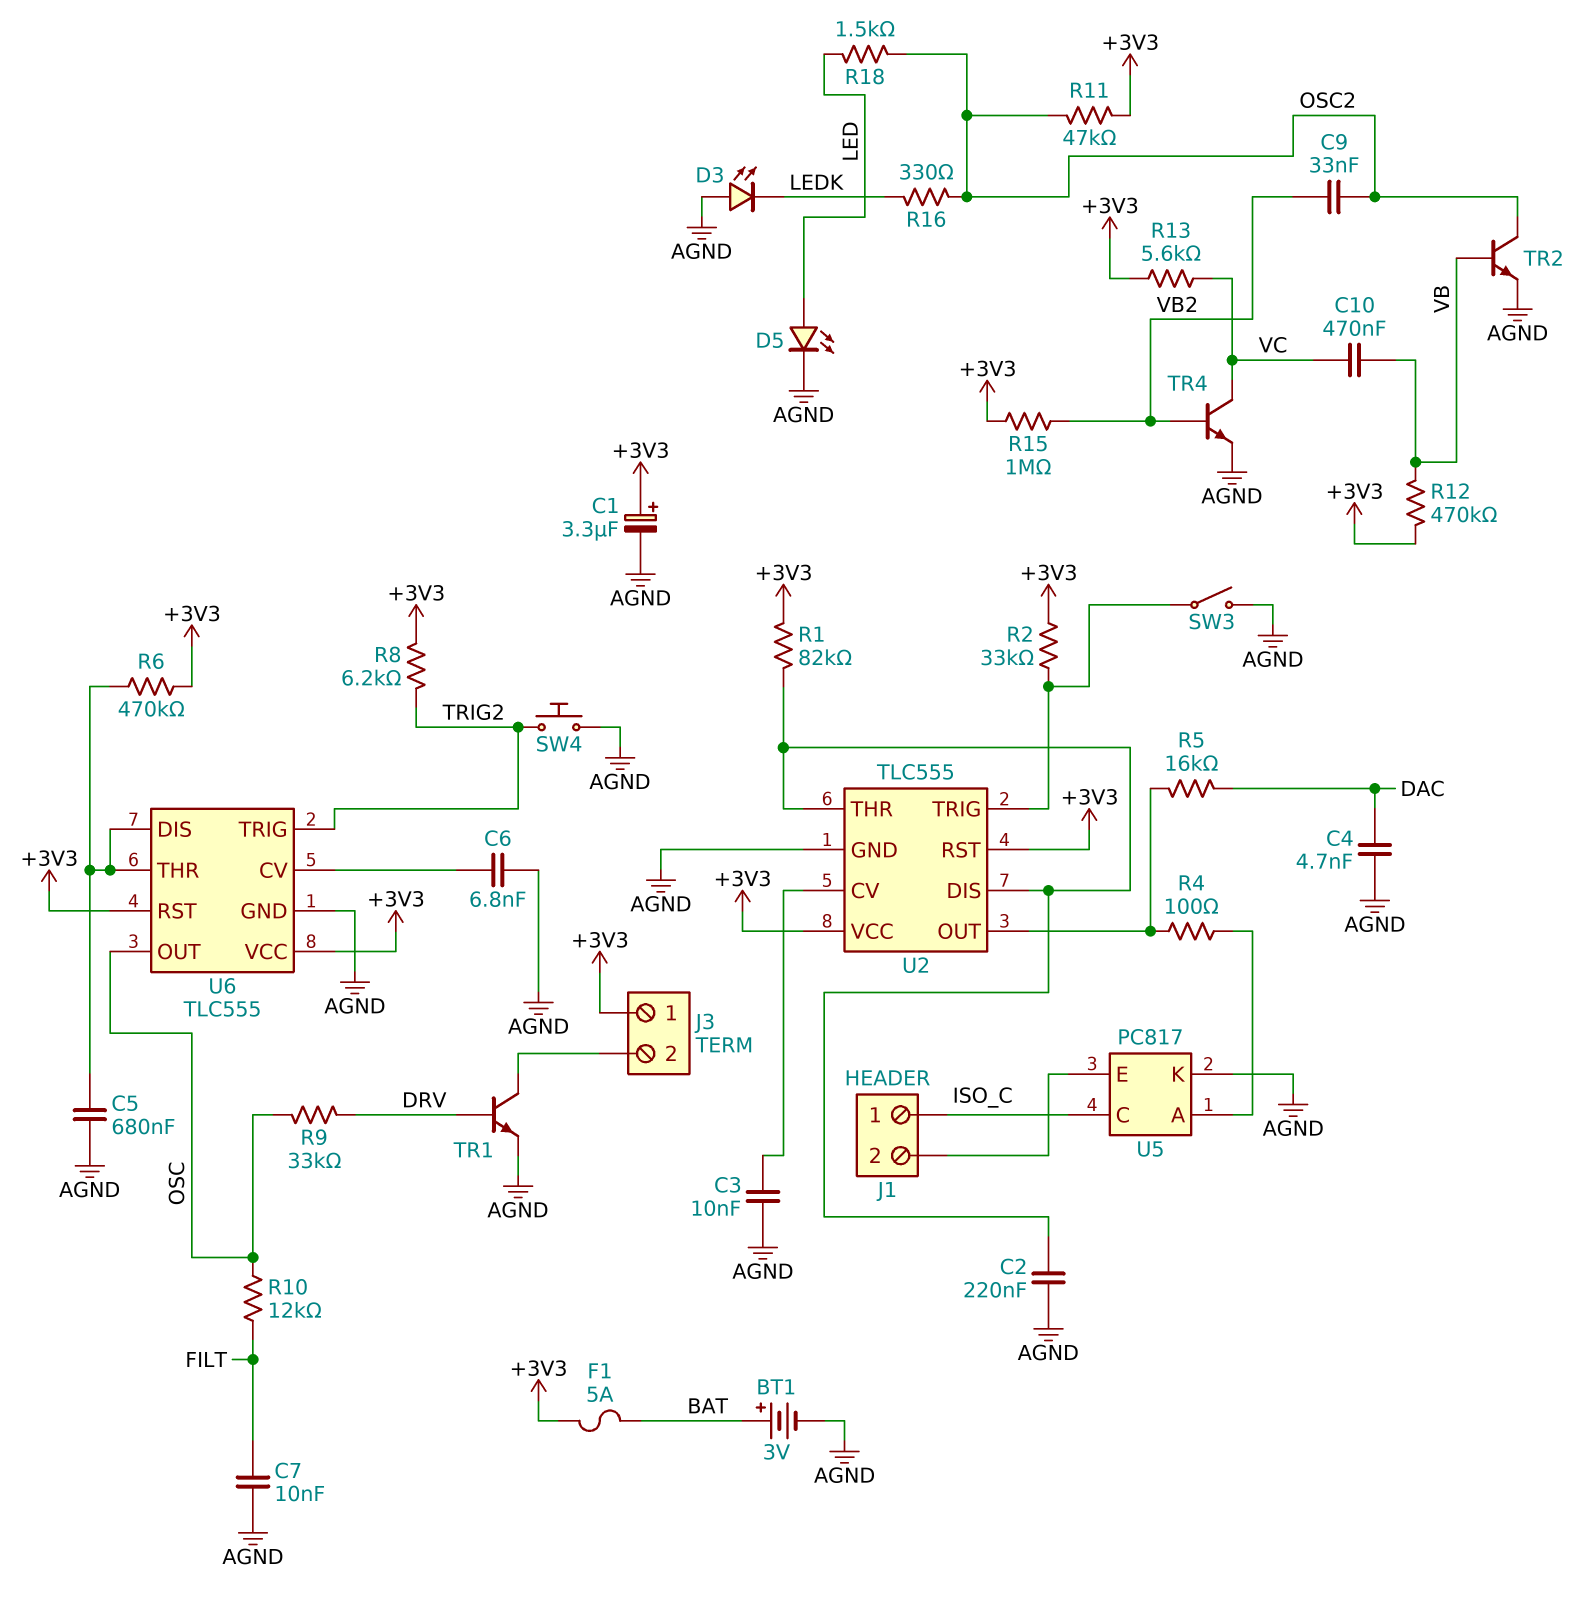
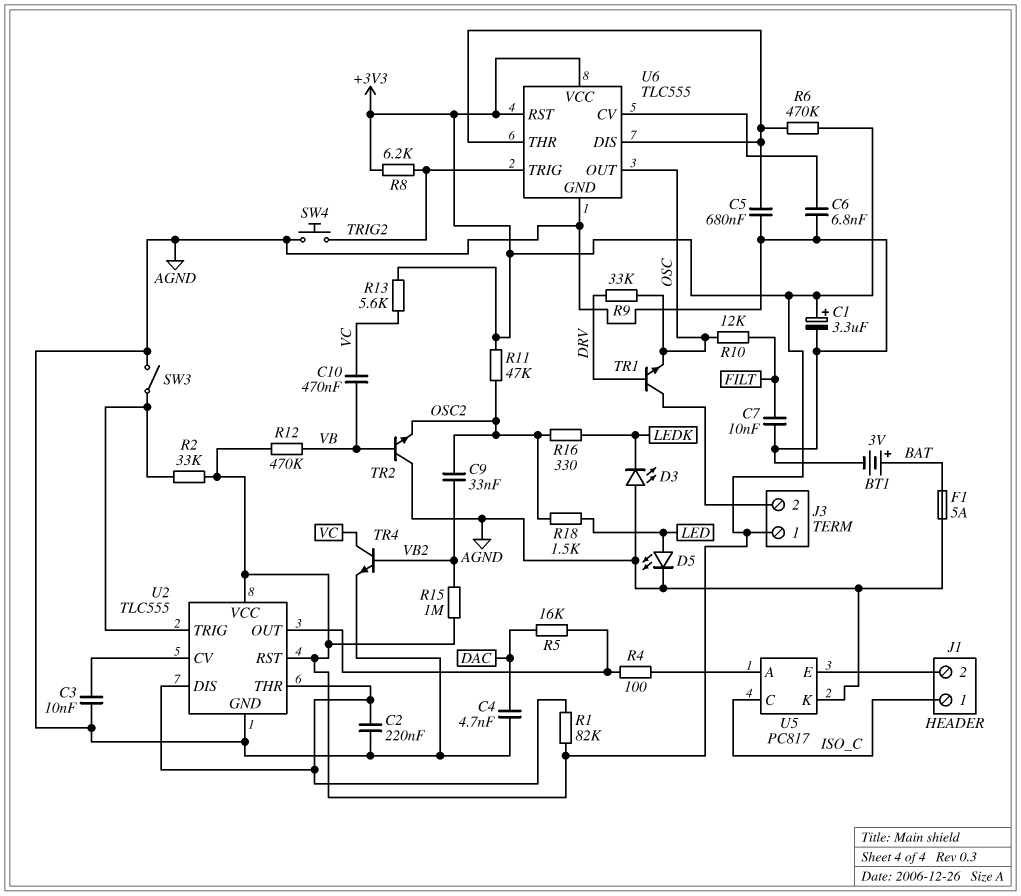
F1: 5A (+3V3, BAT) -> 5A (AGND, BAT)
TR1: NPN (B DRV, C J3/2, E AGND) -> NPN (B DRV, C J3/2, E OSC)
TR2: NPN (B VB, C OSC2, E AGND) -> NPN (B VB, C AGND, E OSC2)

